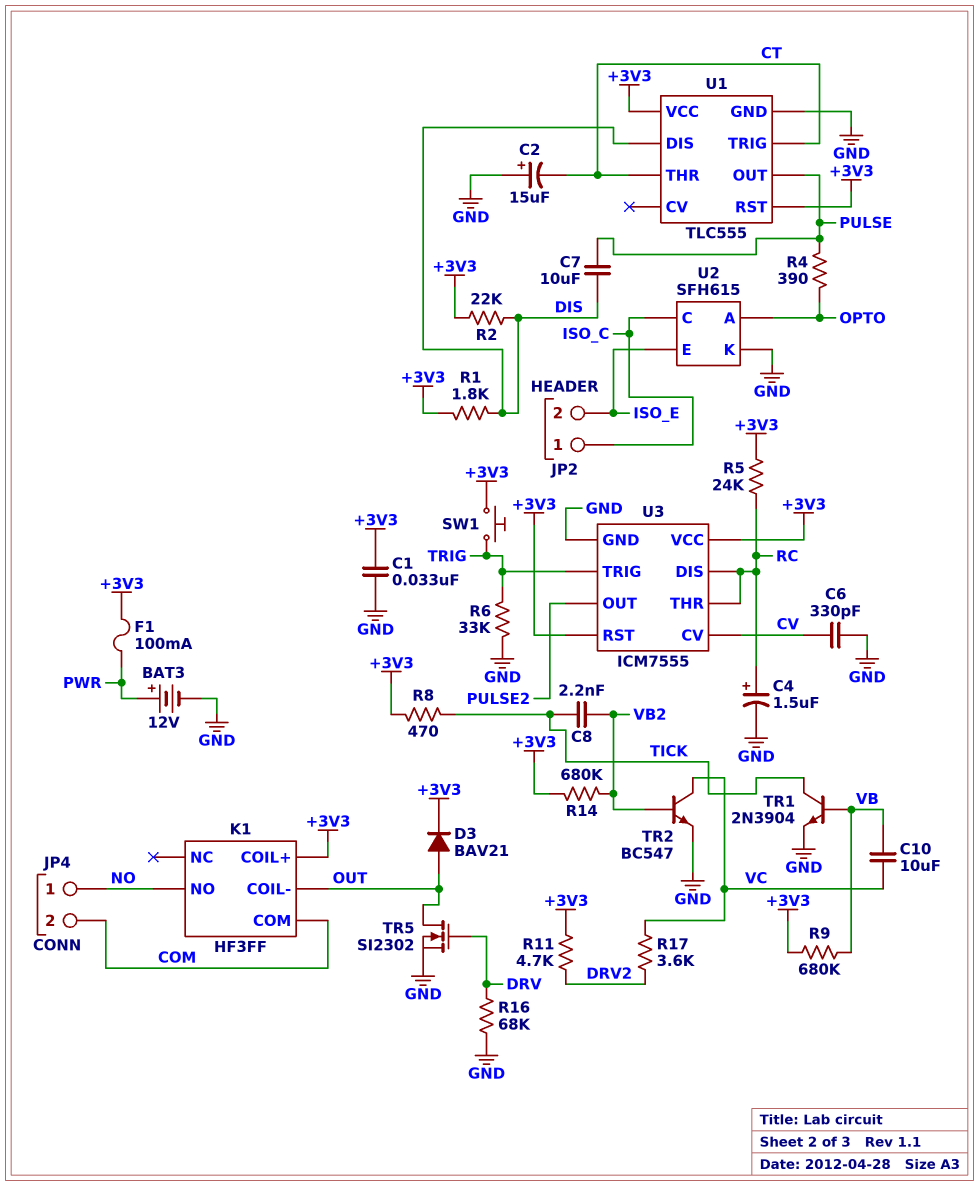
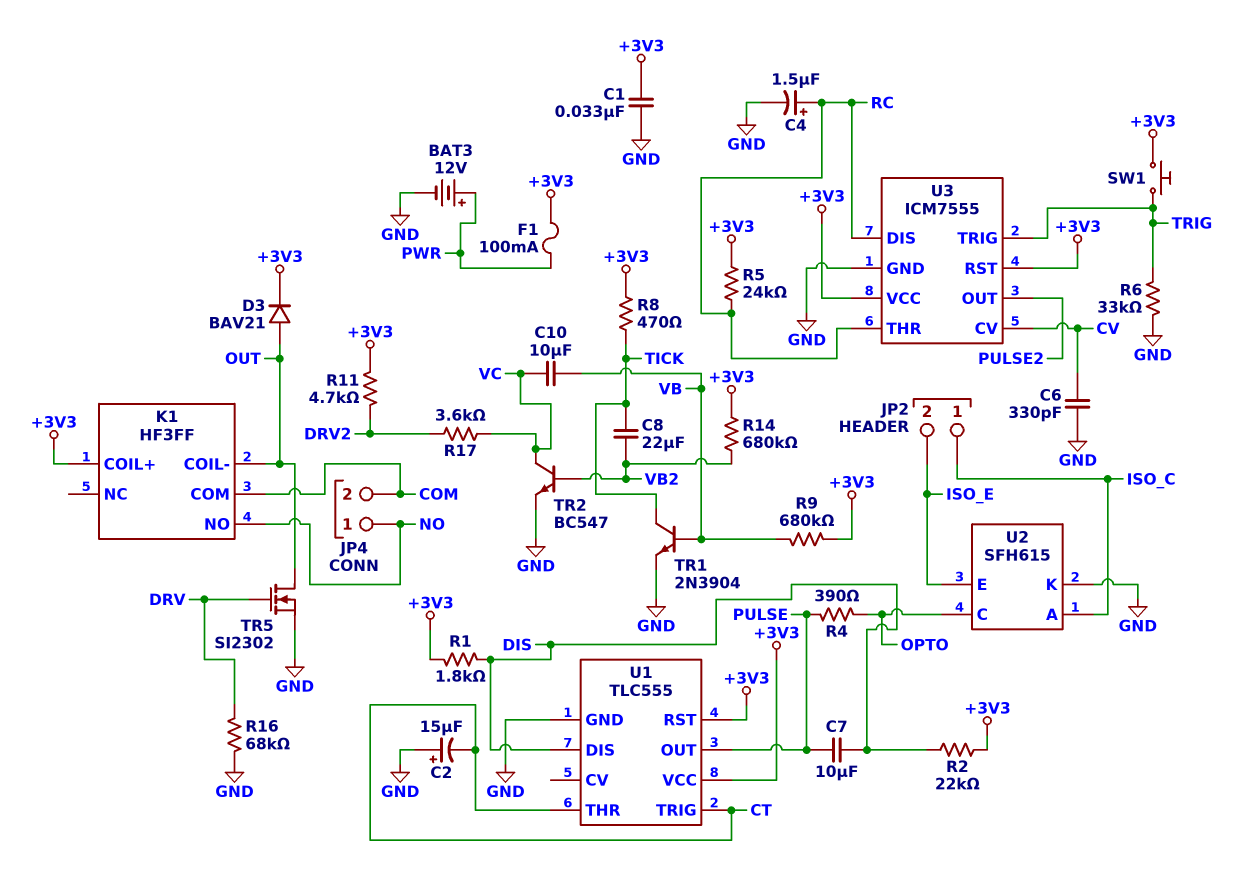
C8: 2.2nF (TICK, VB2) -> 22uF (TICK, VB2)
U2 pin A: OPTO -> ISO_C
U2 pin C: ISO_C -> OPTO

